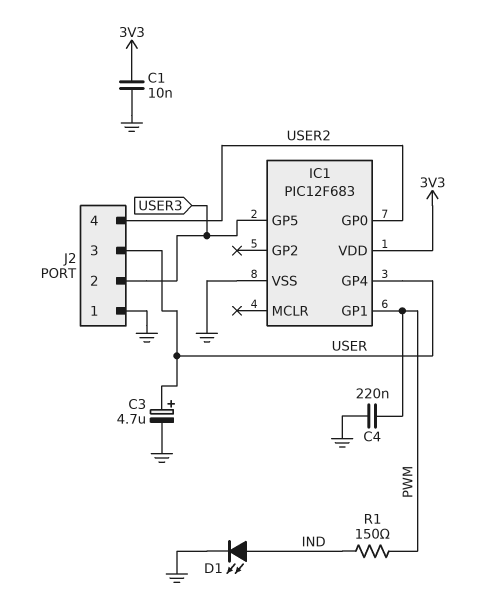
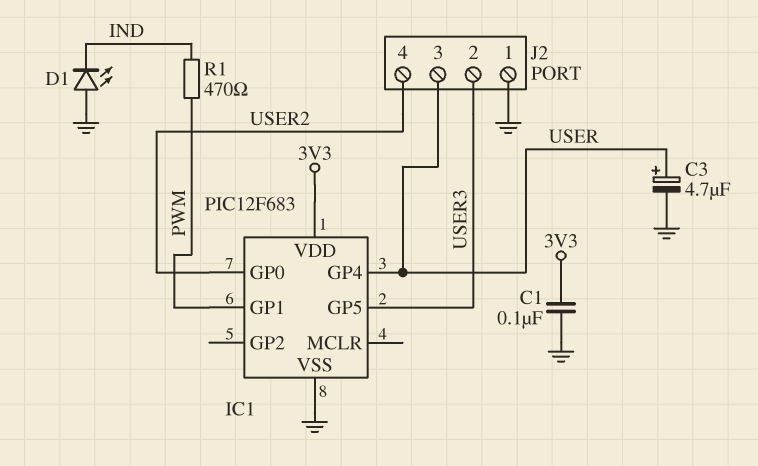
C1: 10nF (3V3, GND) -> 100nF (3V3, GND)
C4: 220nF (GND, PWM) -> none
D1: LED (A IND, K GND) -> LED (A GND, K IND)
R1: 150 (IND, PWM) -> 470 (IND, PWM)

